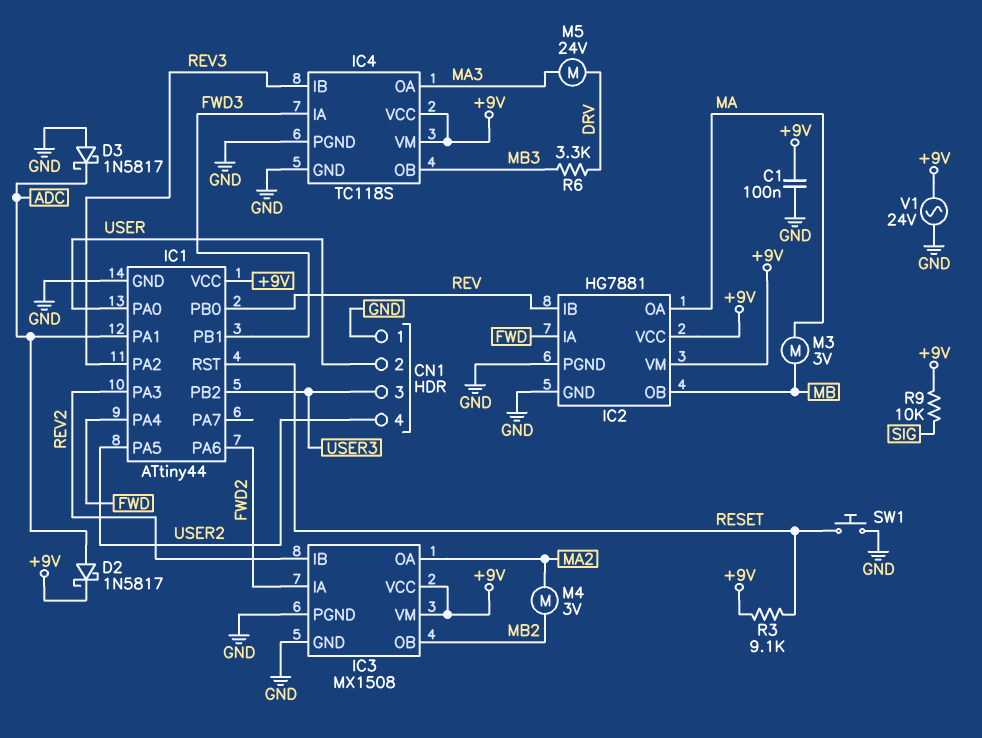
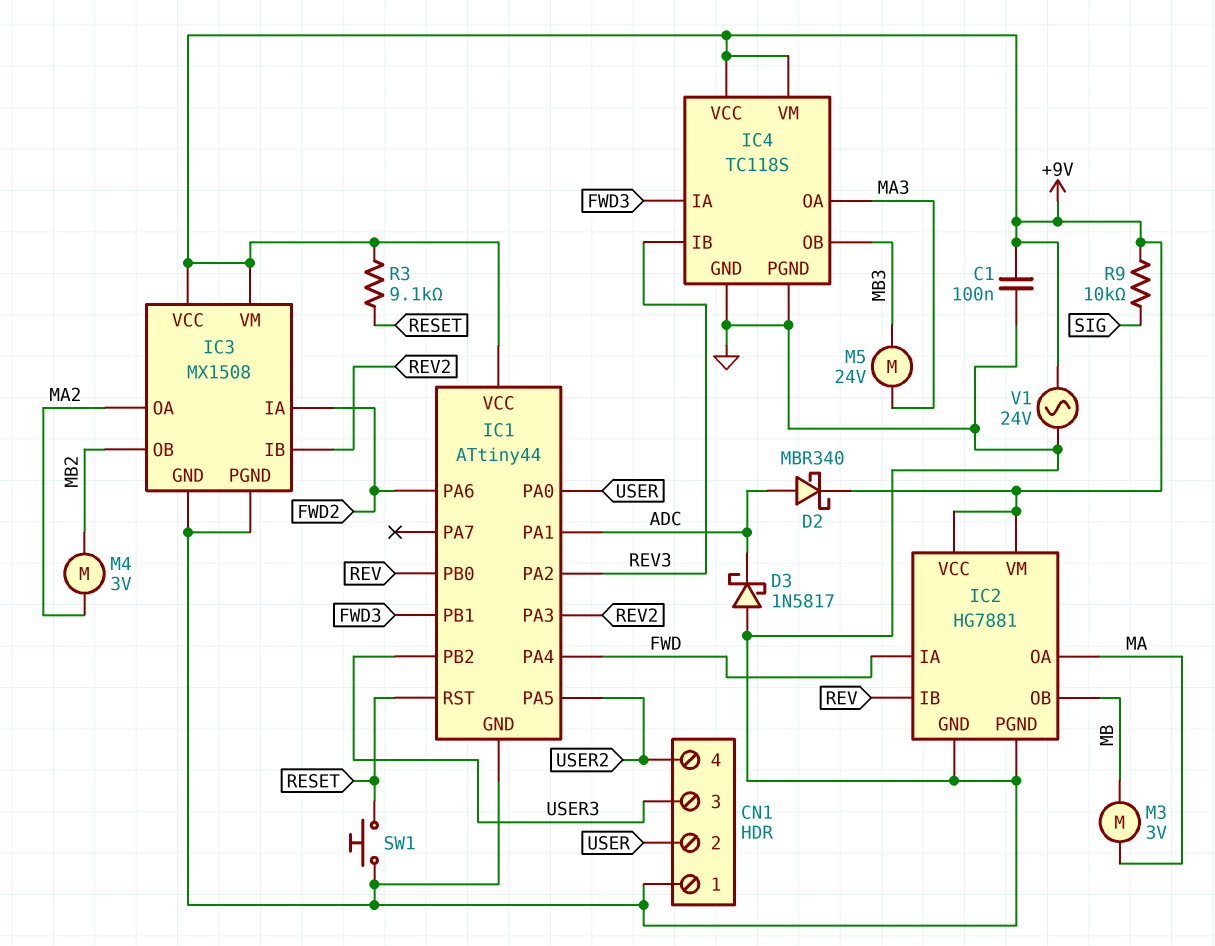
D2: schottky 1N5817 (A ADC, K +9V) -> schottky MBR340 (A ADC, K +9V)
M5: motor 24V (DRV, MA3) -> motor 24V (MA3, MB3)
R6: 3.3k (DRV, MB3) -> none

